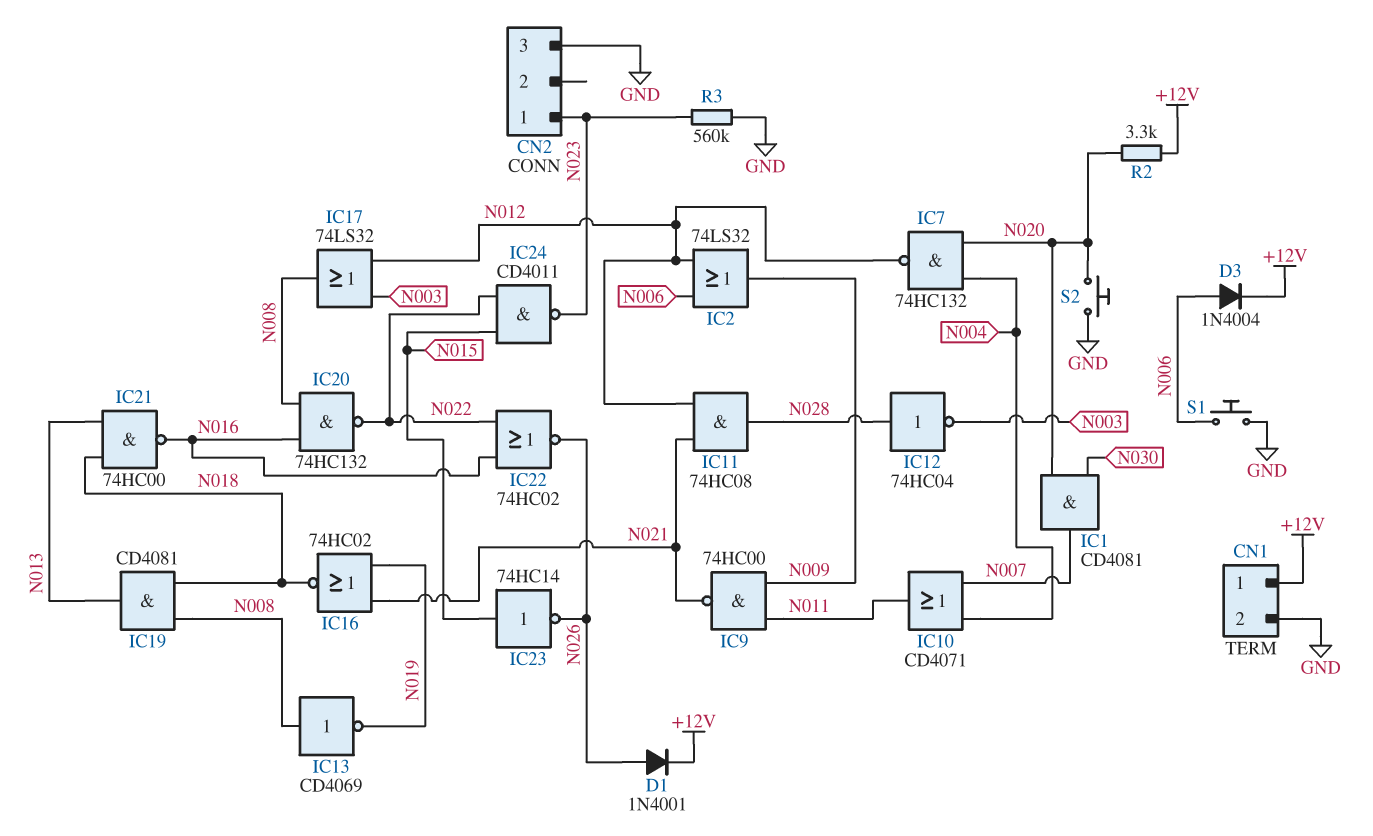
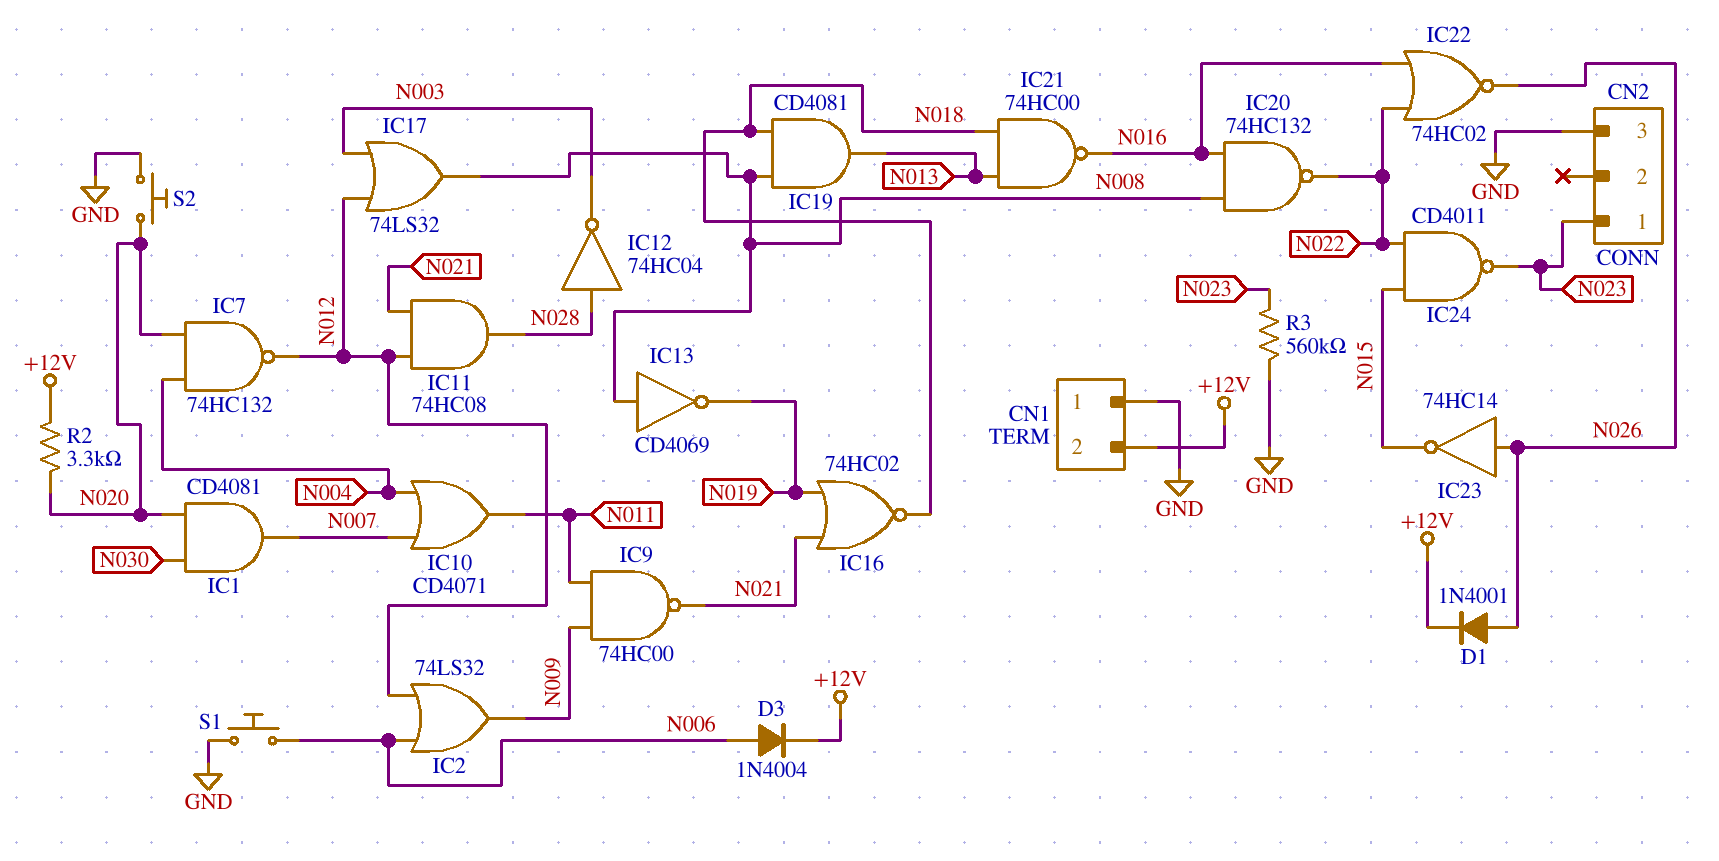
CN1 pin 1: +12V -> GND
CN1 pin 2: GND -> +12V
IC23: NOT 74HC14 (in N015, out N026) -> NOT 74HC14 (in N026, out N015)

